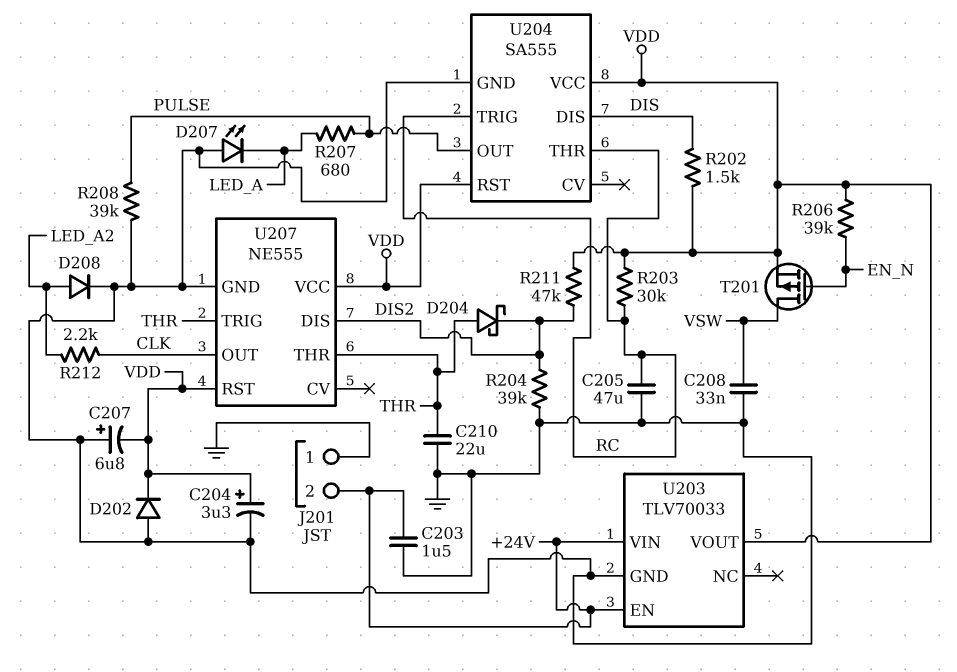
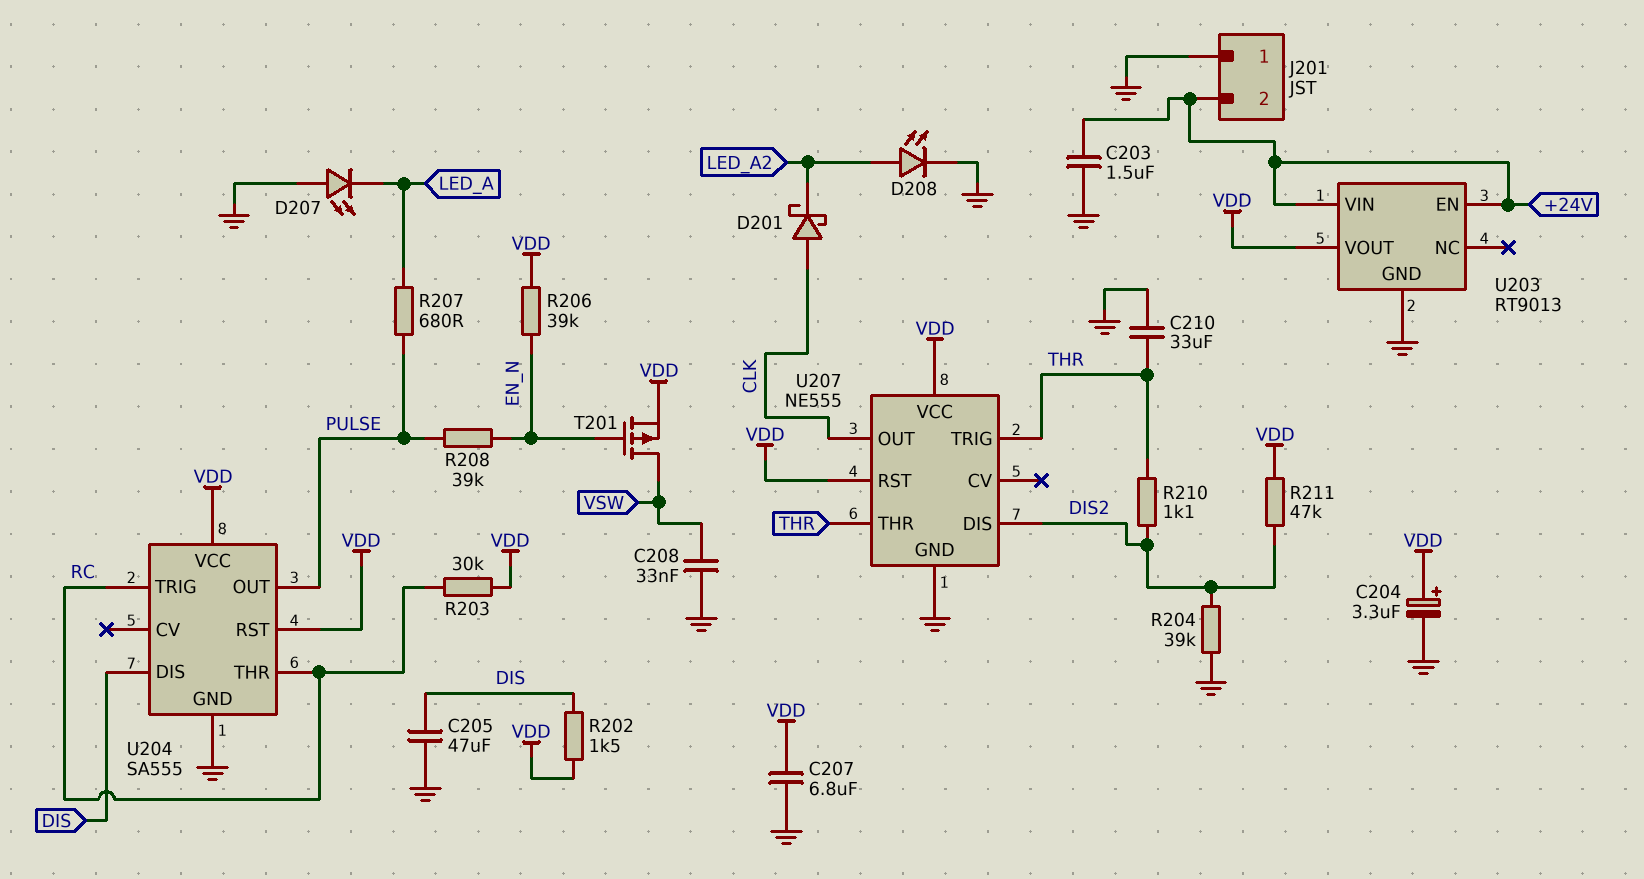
C205: 47uF (GND, RC) -> 47uF (DIS, GND)
C207: 6.8uF (plus GND, minus VDD) -> 6.8uF (GND, VDD)
C210: 22uF (GND, THR) -> 33uF (GND, THR)
D201: none -> schottky (A CLK, K LED_A2)
D202: diode (A GND, K VDD) -> none
D204: schottky (A THR, K DIS2) -> none
D208: diode (A LED_A2, K GND) -> LED (A LED_A2, K GND)
R208: 39k (GND, PULSE) -> 39k (EN_N, PULSE)
R210: none -> 1.1k (DIS2, THR)
R212: 2.2k (CLK, LED_A2) -> none
U203: TLV70033 -> RT9013

